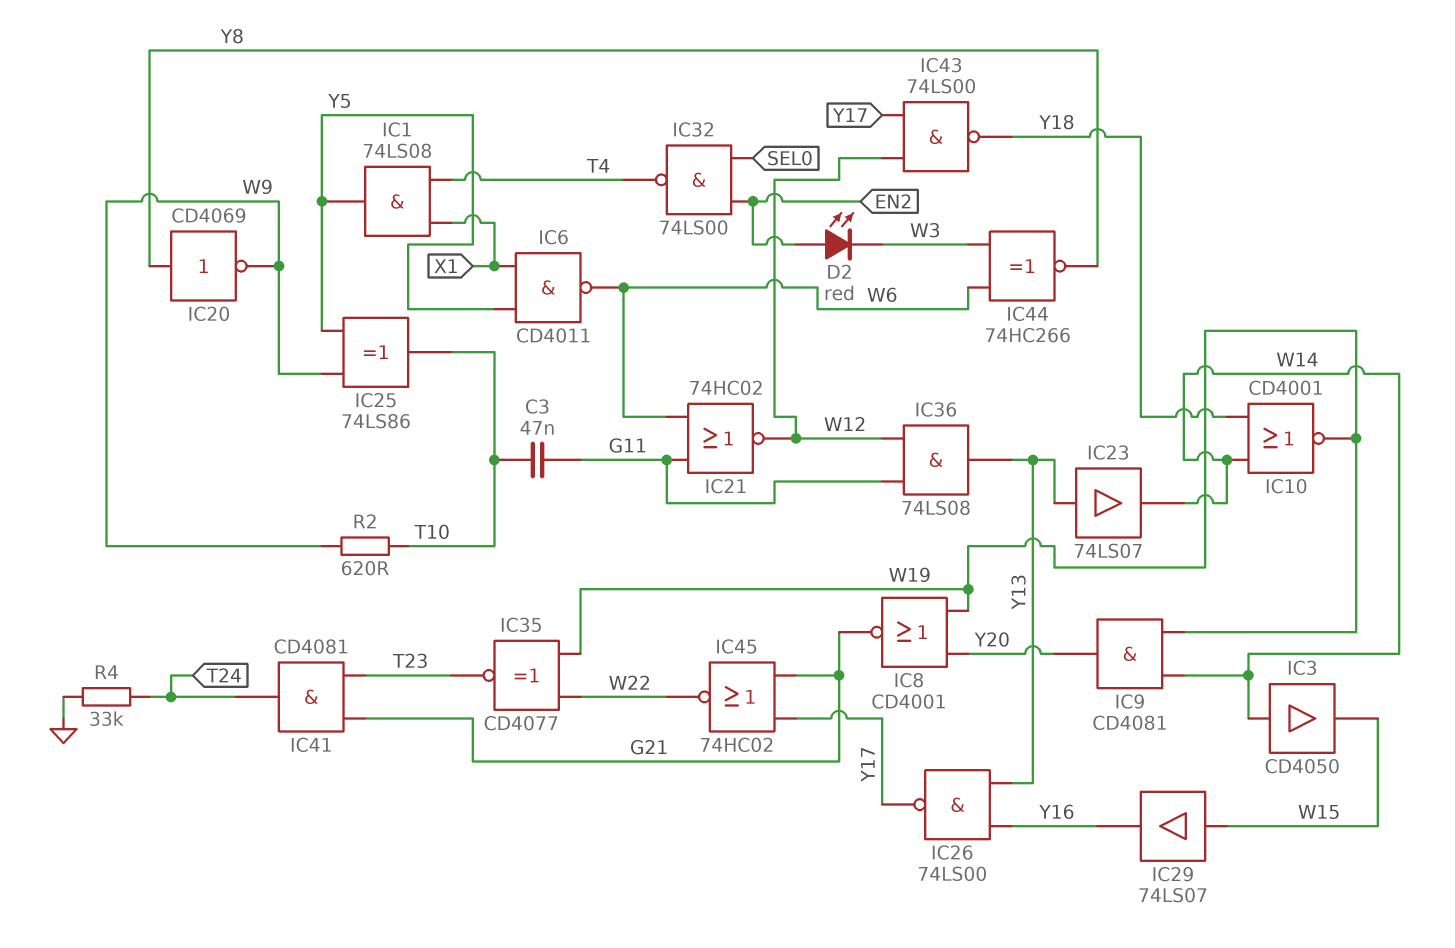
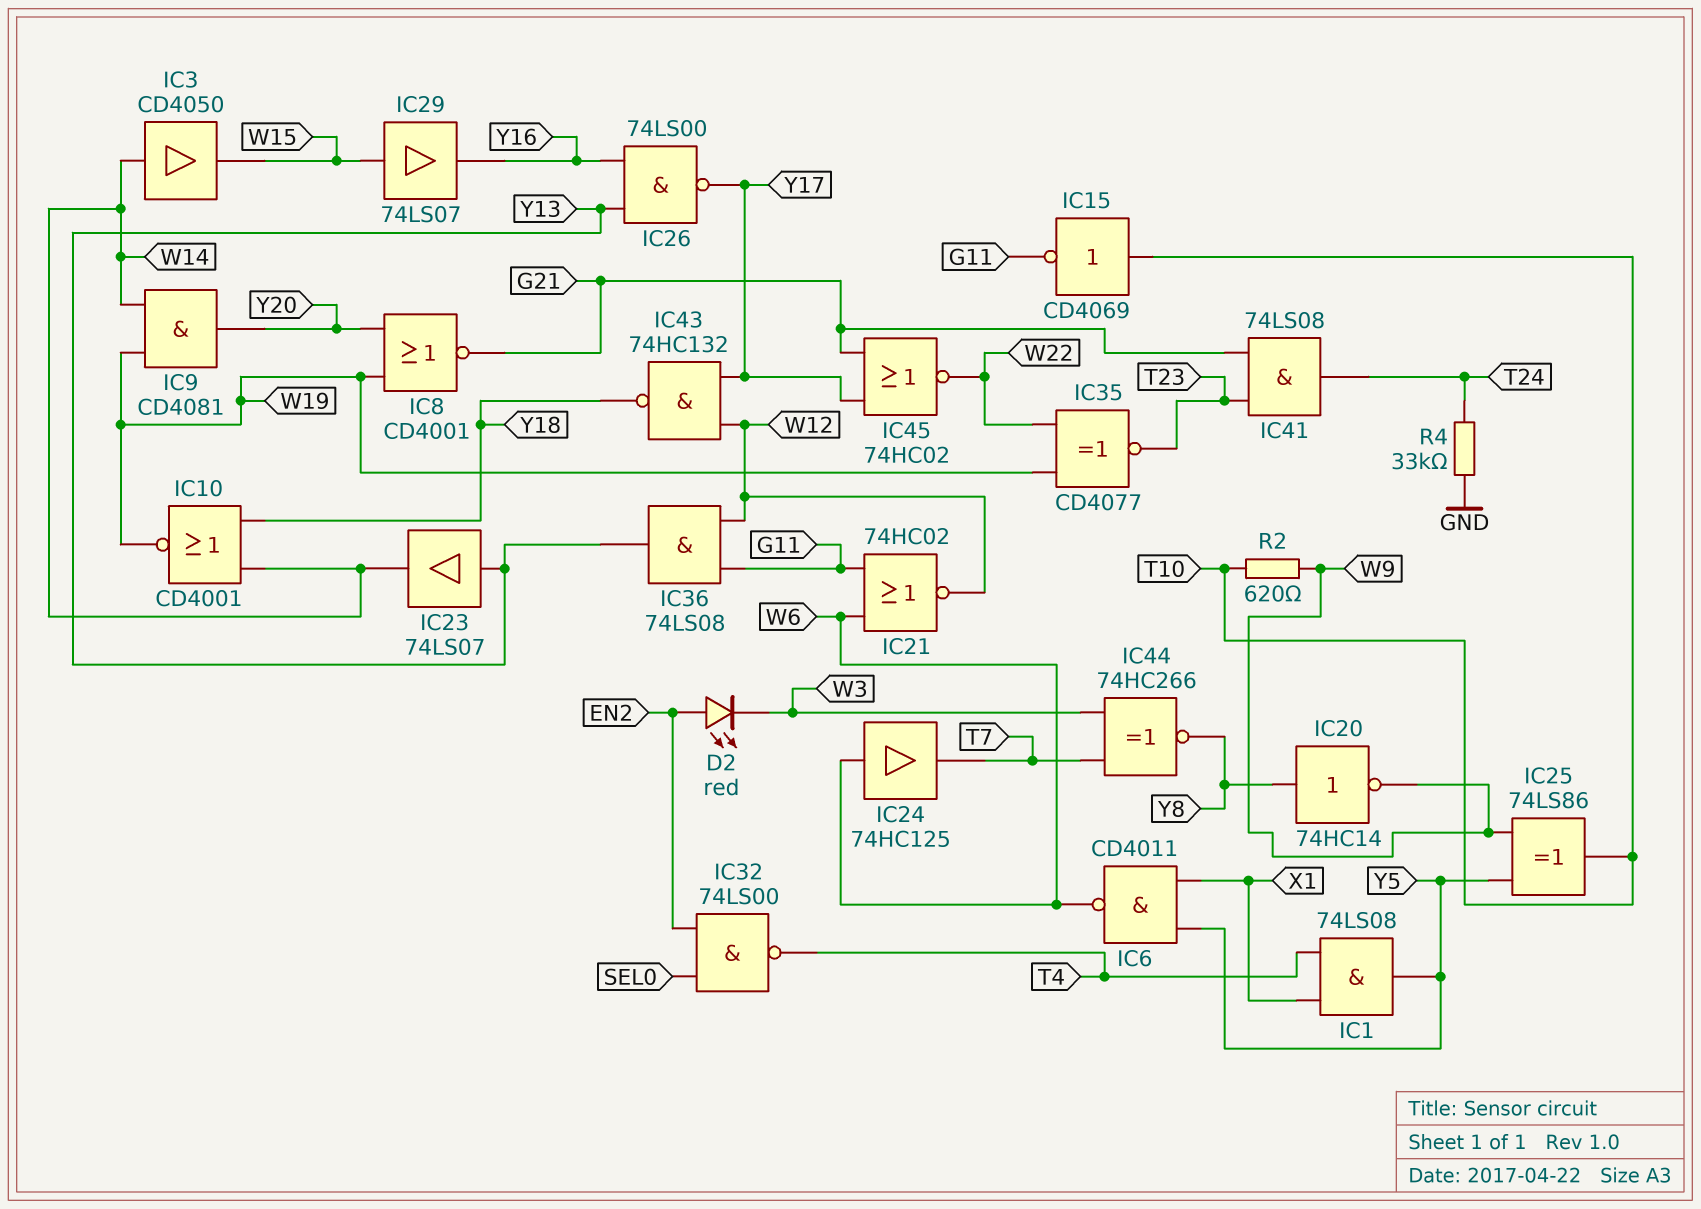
C3: 47nF (G11, T10) -> none
IC15: none -> NOT CD4069 (in T10, out G11)
IC20: NOT CD4069 (in Y8, out W9) -> NOT 74HC14 (in Y8, out W9)
IC24: none -> buffer 74HC125 (in W6, out T7)
IC41: AND CD4081 (in G21, in T23, out T24) -> AND 74LS08 (in G21, in T23, out T24)
IC43: NAND 74LS00 (in W12, in Y17, out Y18) -> NAND 74HC132 (in W12, in Y17, out Y18)
IC44: XNOR 74HC266 (in W3, in W6, out Y8) -> XNOR 74HC266 (in T7, in W3, out Y8)

